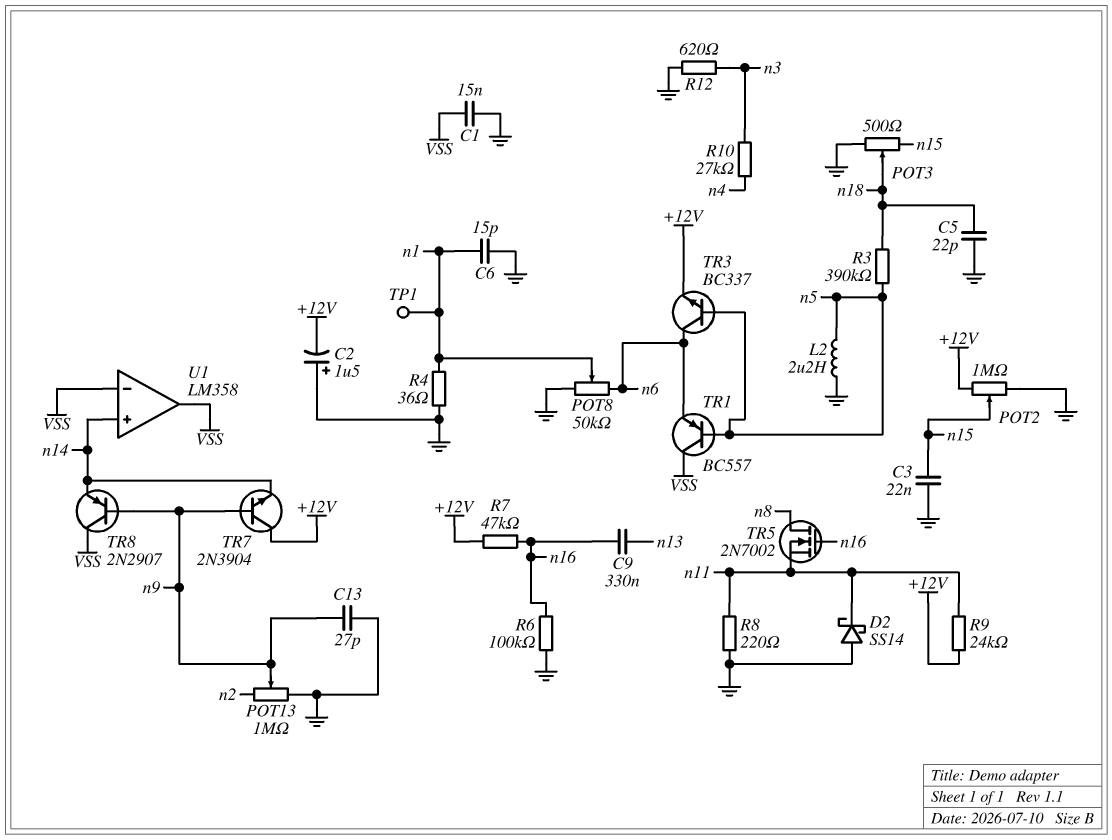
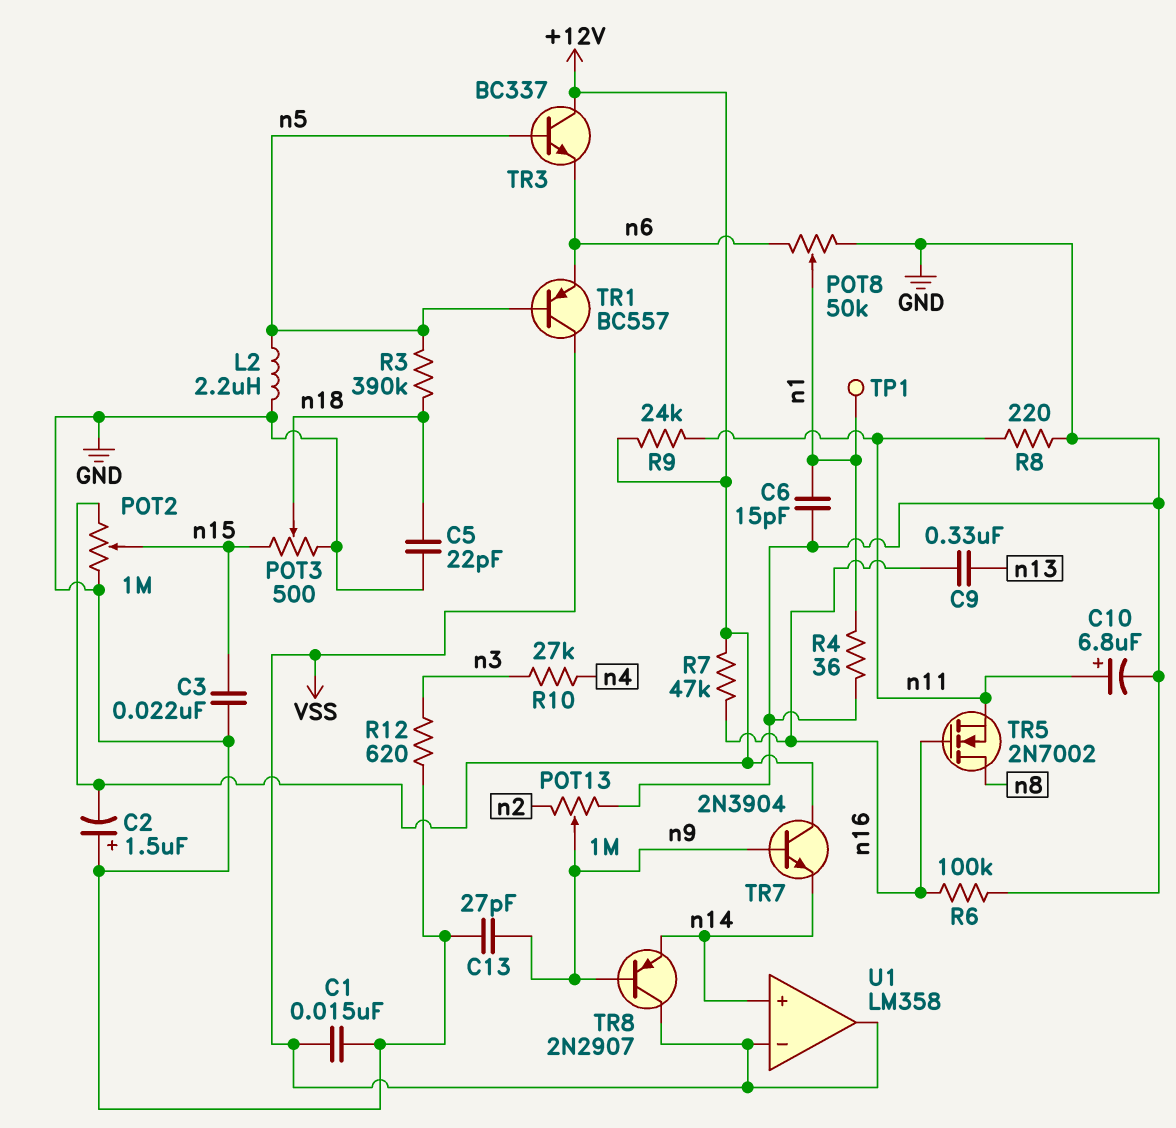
C10: none -> 6.8uF (plus n11, minus GND)
D2: schottky SS14 (A GND, K n11) -> none
TR3: NPN BC337 (B n5, C n6, E +12V) -> NPN BC337 (B n5, C +12V, E n6)

